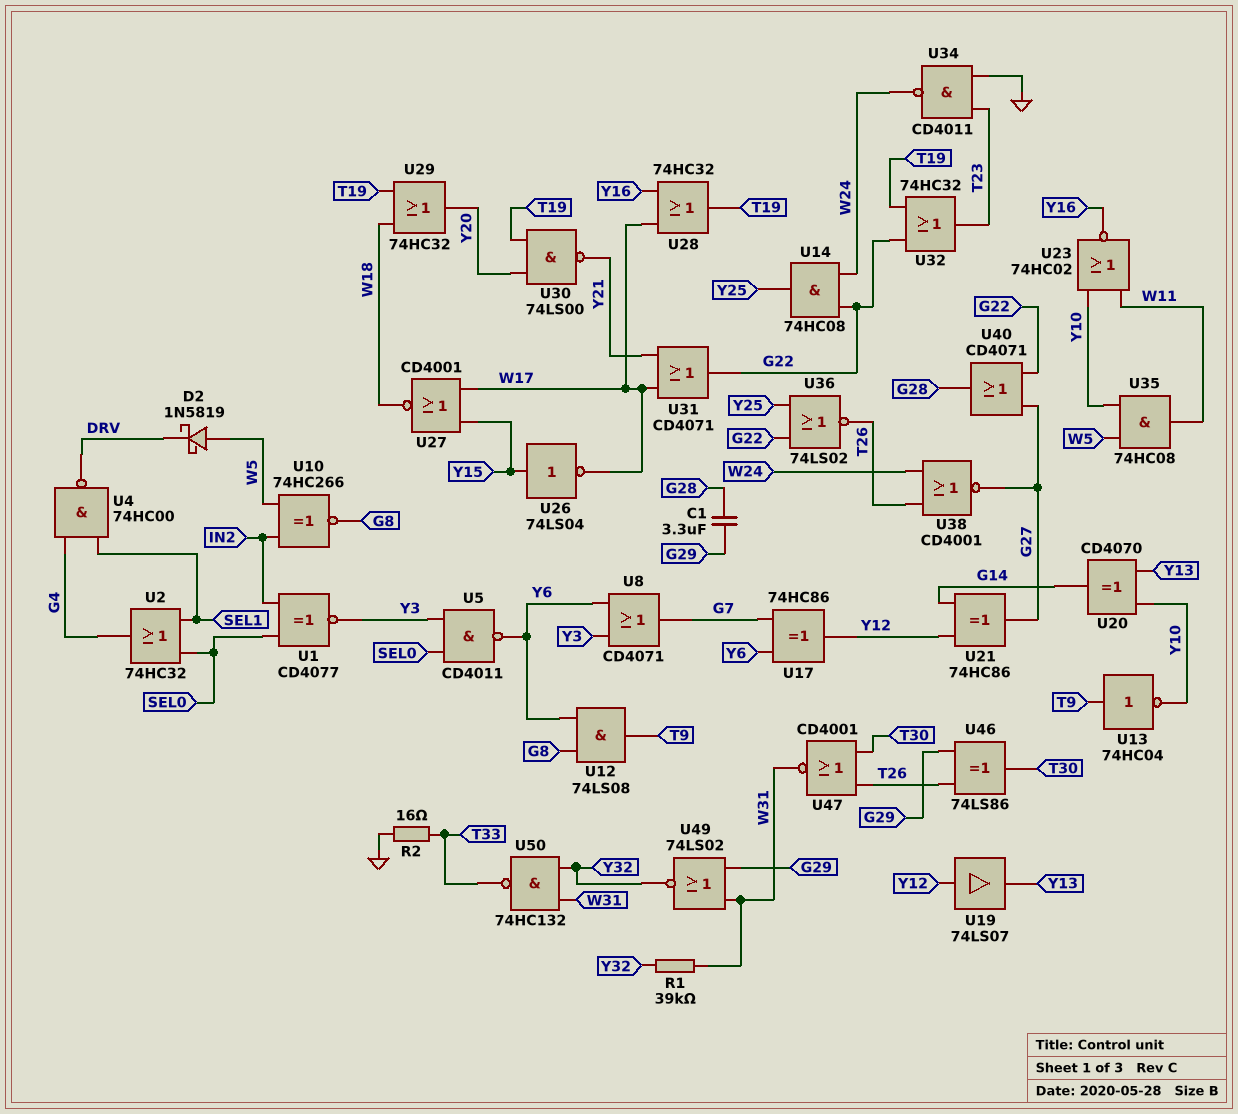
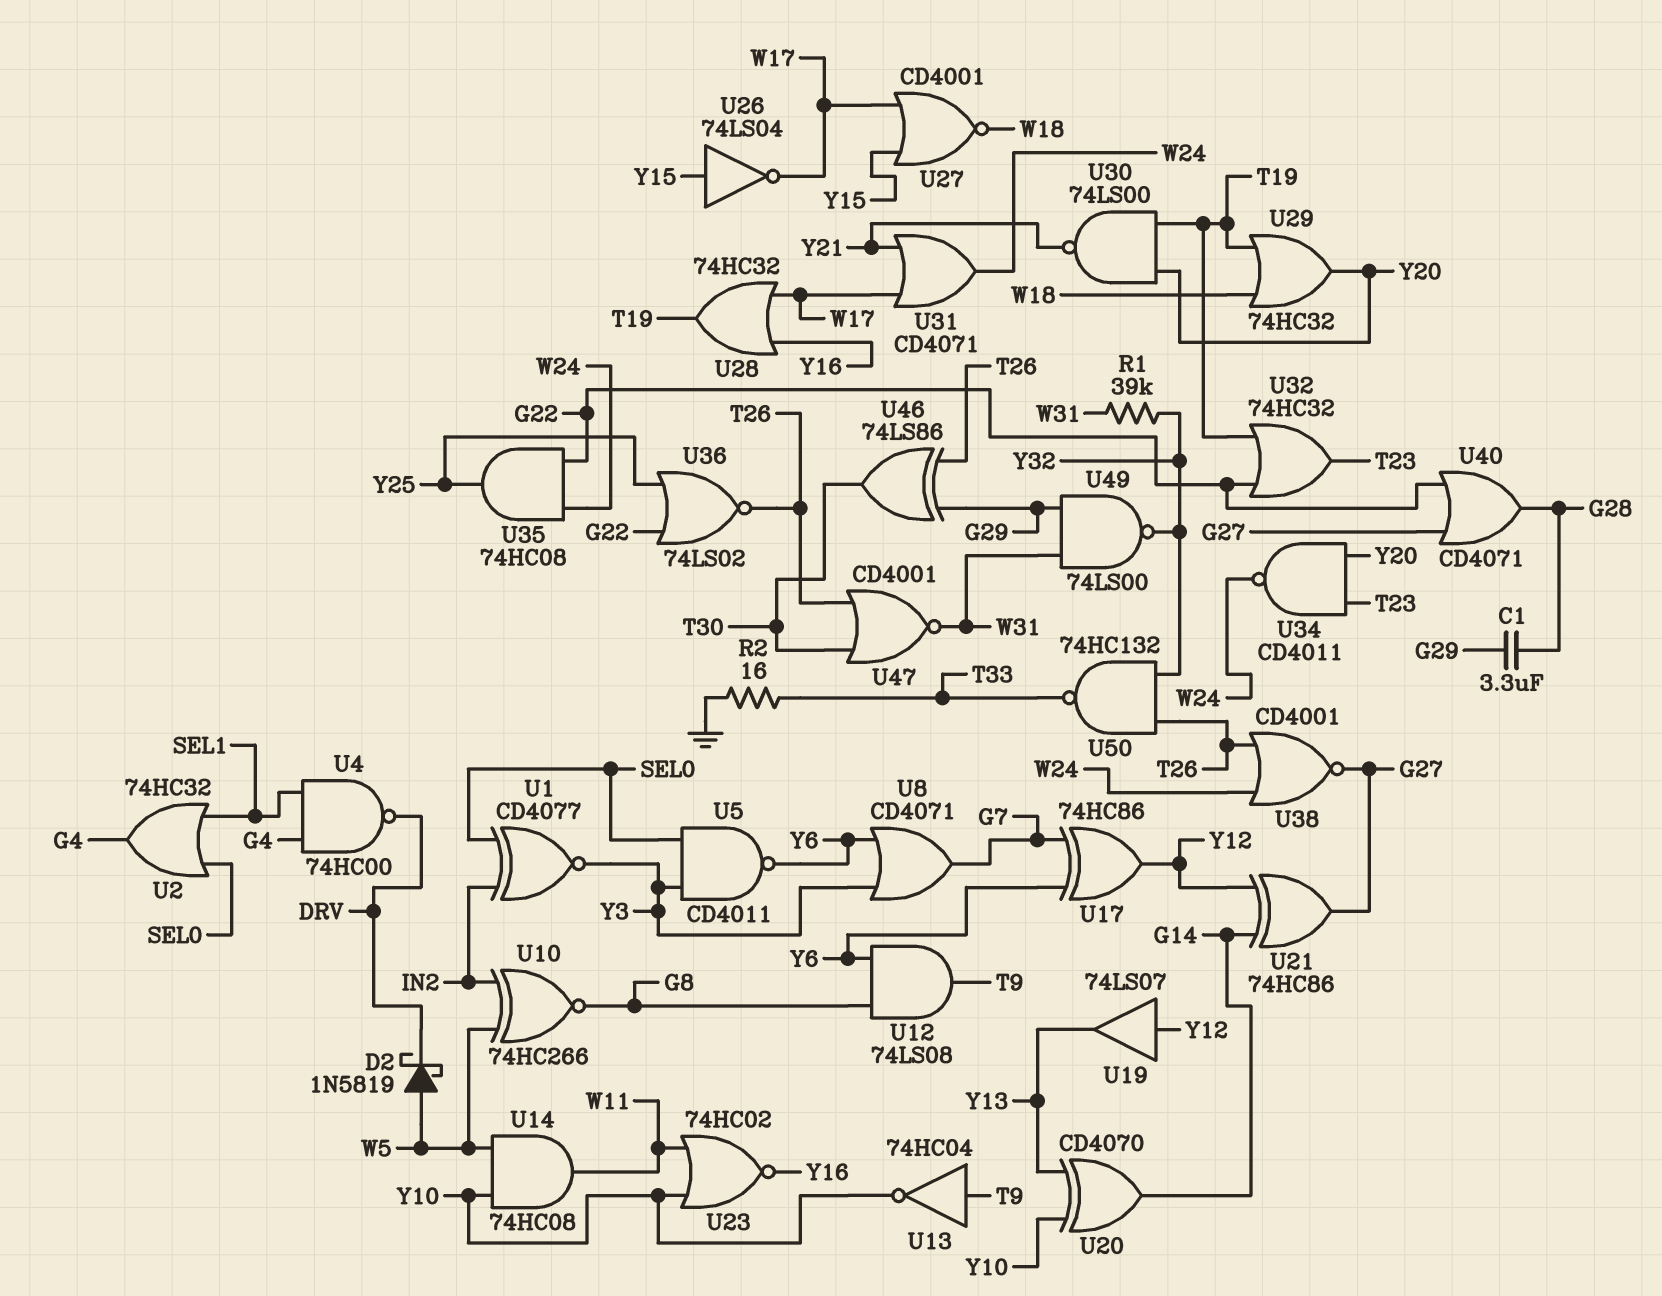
U14: AND 74HC08 (in G22, in W24, out Y25) -> AND 74HC08 (in W5, in Y10, out W11)
U31: OR CD4071 (in W17, in Y21, out G22) -> OR CD4071 (in W17, in Y21, out W24)
U34: NAND CD4011 (in GND, in T23, out W24) -> NAND CD4011 (in T23, in Y20, out W24)
U35: AND 74HC08 (in W5, in Y10, out W11) -> AND 74HC08 (in G22, in W24, out Y25)
U49: NOR 74LS02 (in G29, in W31, out Y32) -> NAND 74LS00 (in G29, in W31, out Y32)
U50: NAND 74HC132 (in W31, in Y32, out T33) -> NAND 74HC132 (in T26, in Y32, out T33)

